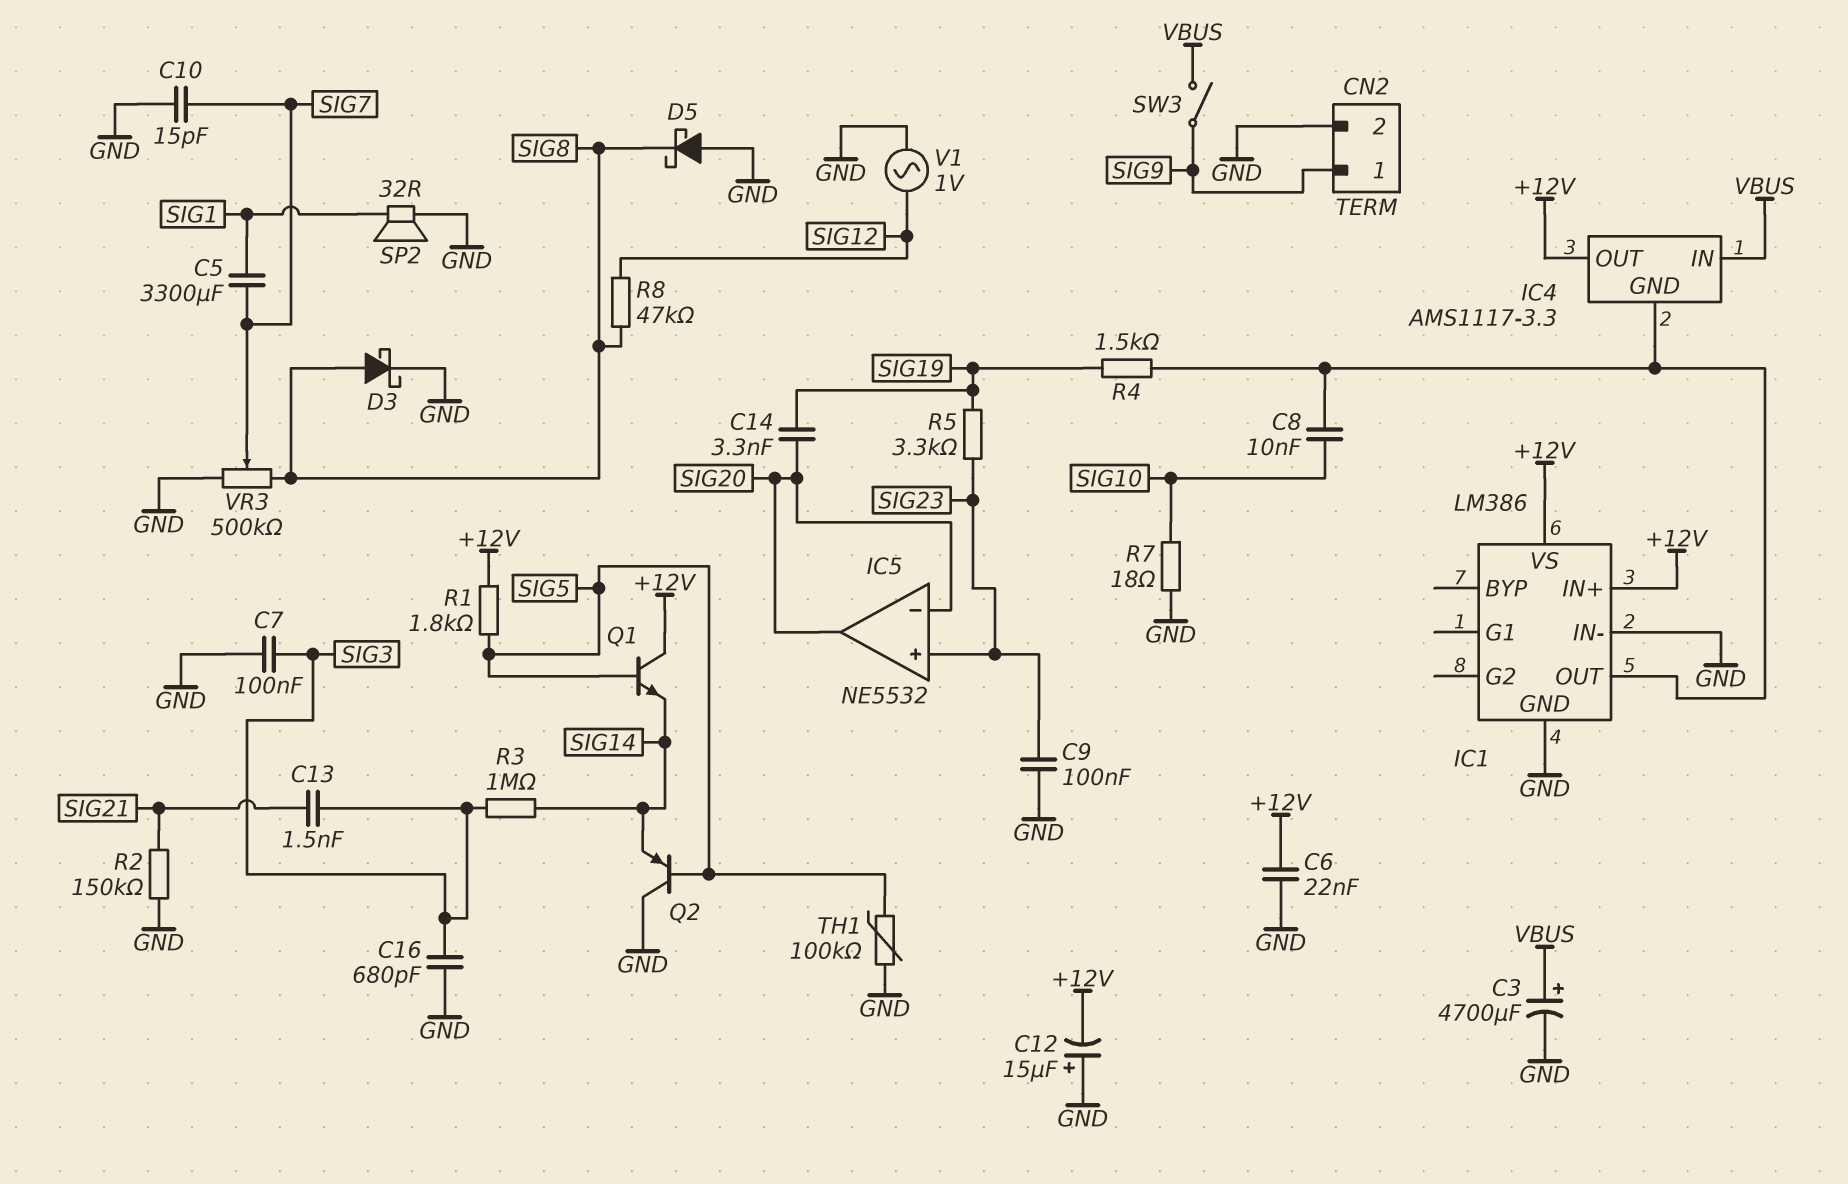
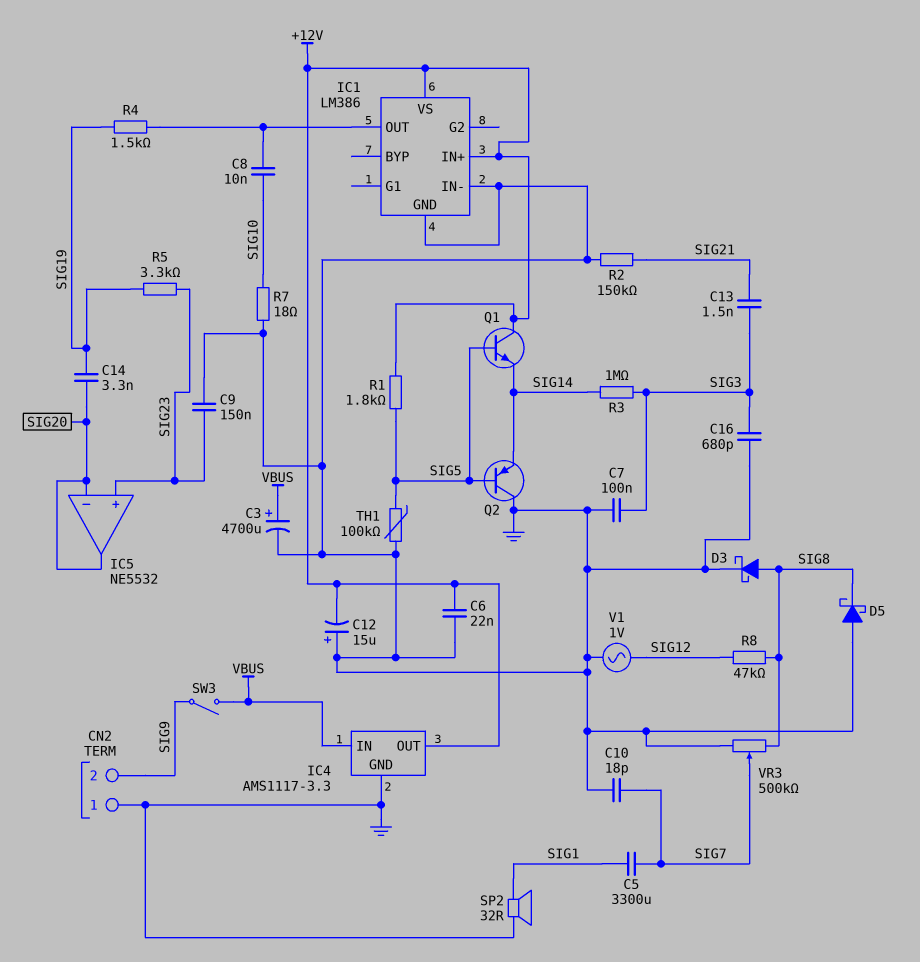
C9: 100nF (GND, SIG23) -> 150nF (GND, SIG23)
C10: 15pF (GND, SIG7) -> 18pF (GND, SIG7)
CN2 pin 1: SIG9 -> GND
CN2 pin 2: GND -> SIG9
IC4 pin GND: IC1/OUT -> GND

